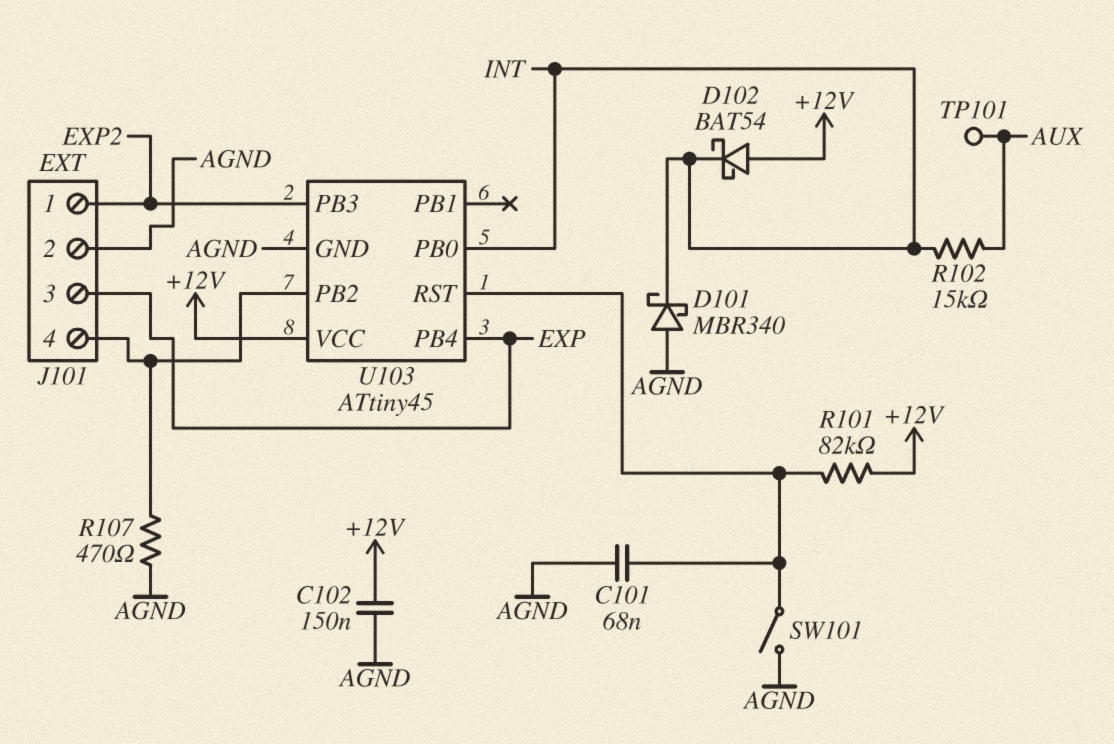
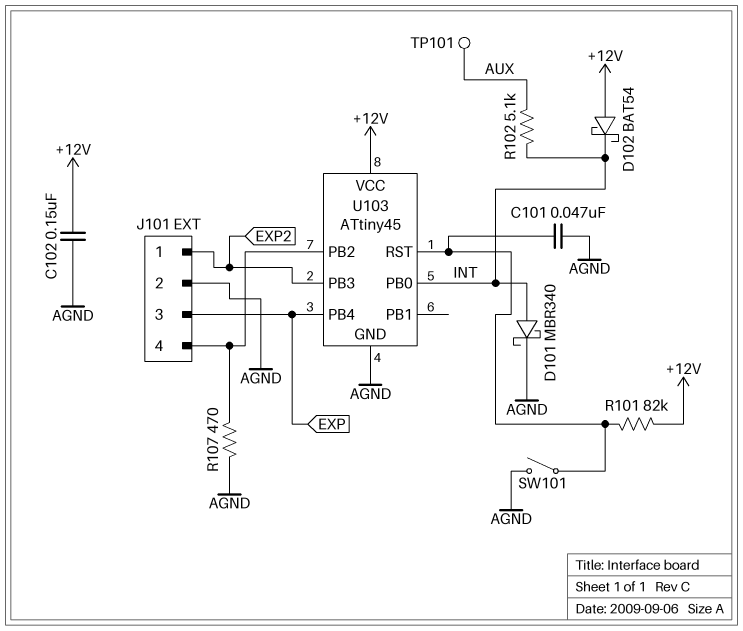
C101: 68nF (AGND, U103/RST) -> 47nF (AGND, U103/RST)
D101: schottky MBR340 (A AGND, K INT) -> schottky MBR340 (A INT, K AGND)
R102: 15k (AUX, INT) -> 5.1k (AUX, INT)

